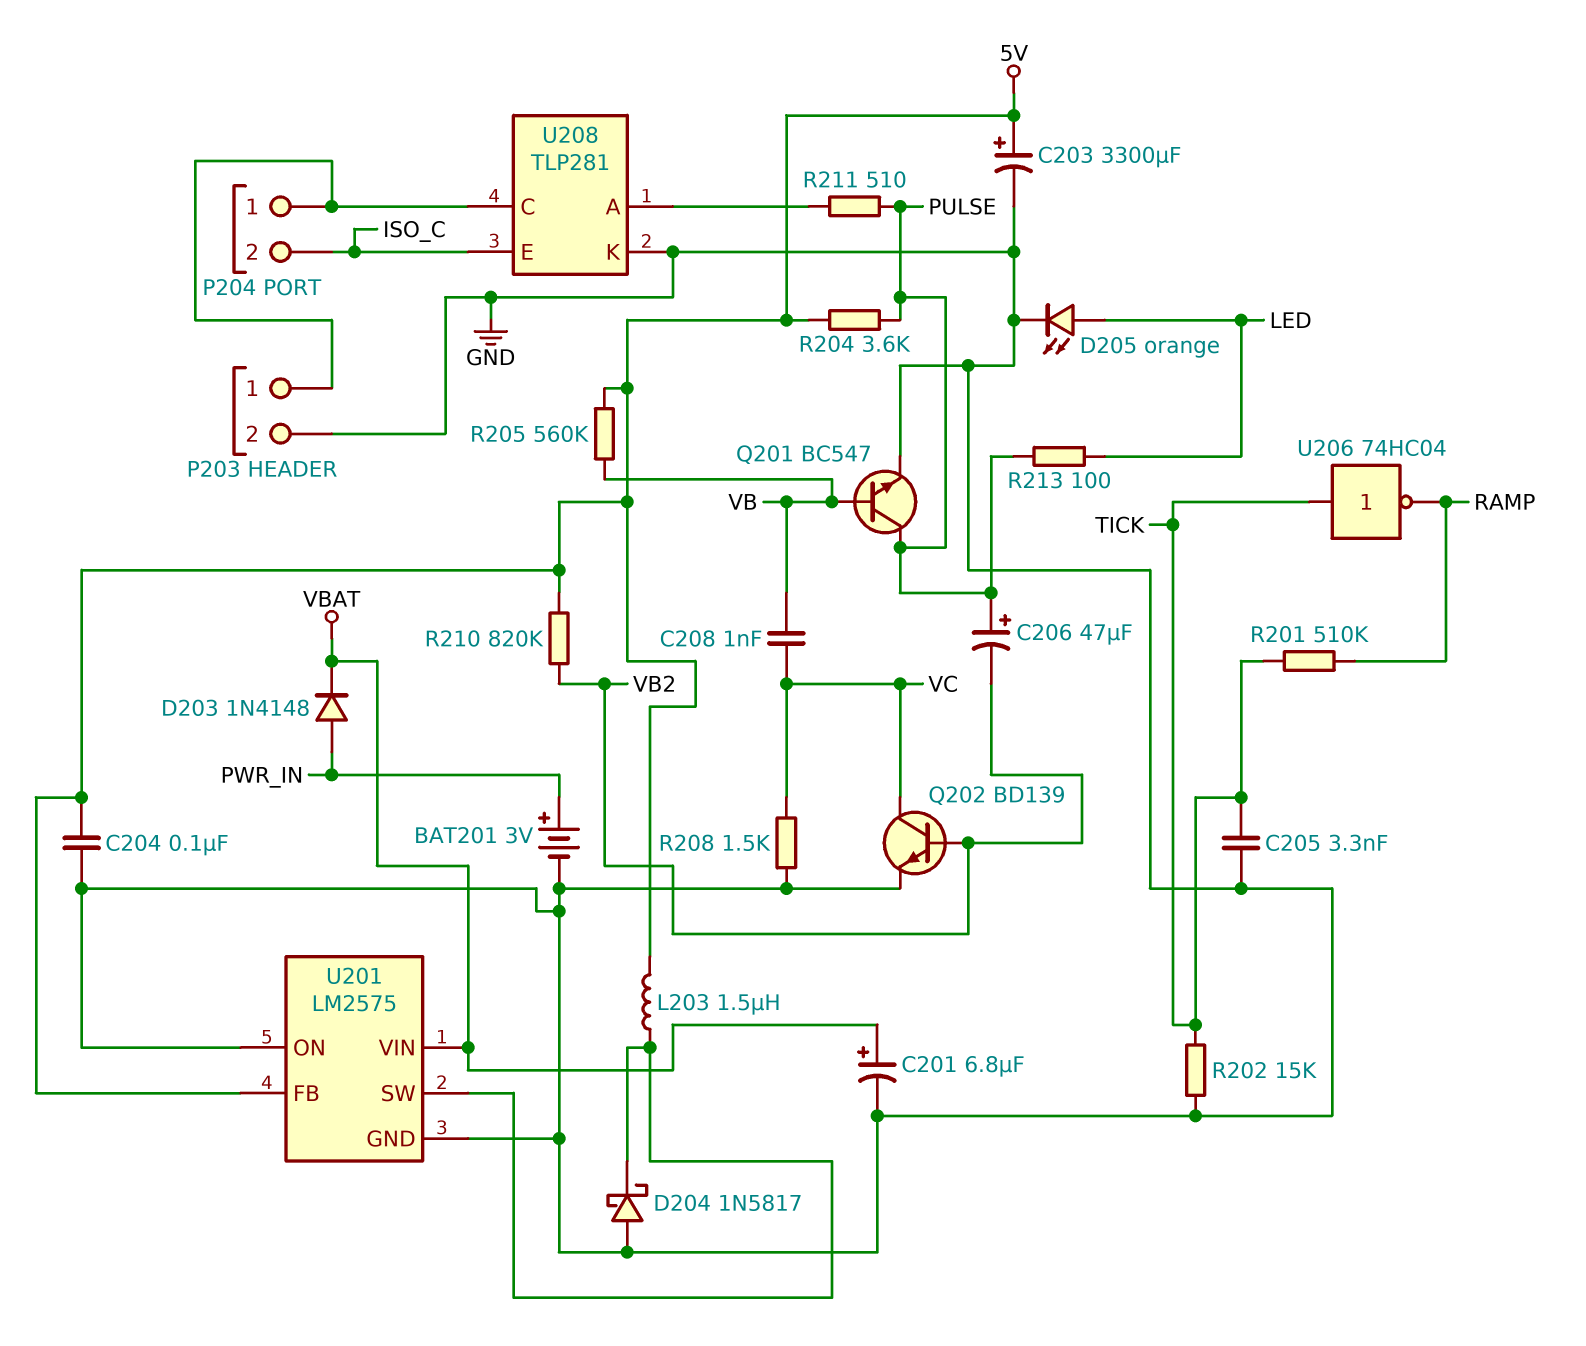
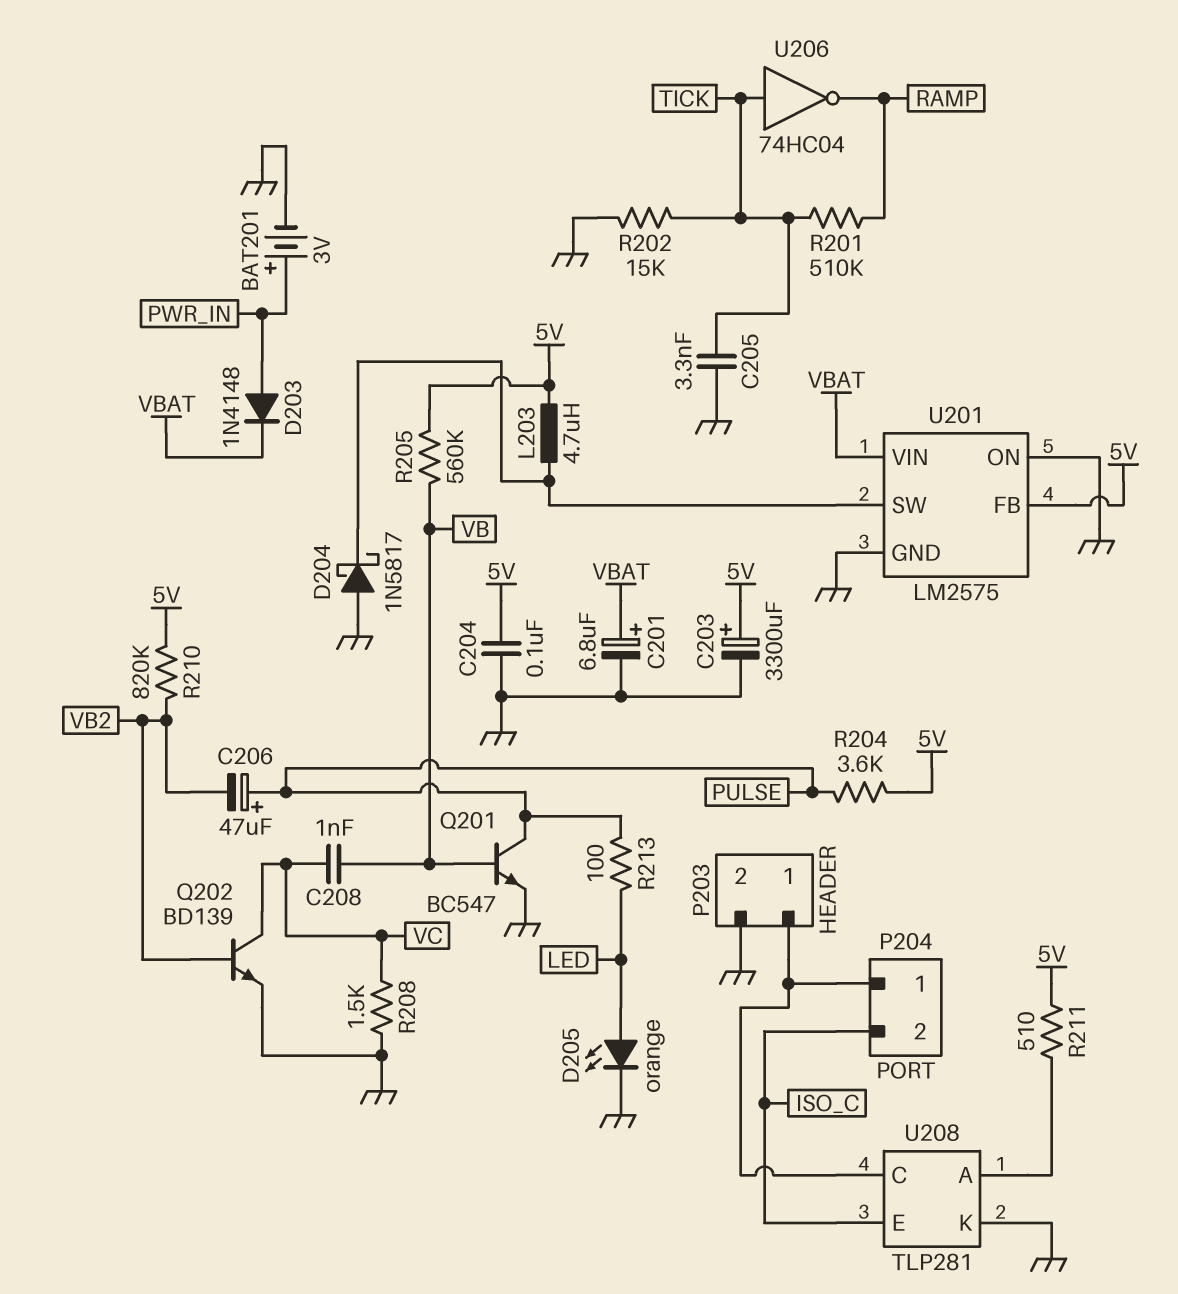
L203: 1.5uH (5V, U201/SW) -> 4.7uH (5V, U201/SW)
R211: 510 (PULSE, U208/A) -> 510 (5V, U208/A)

